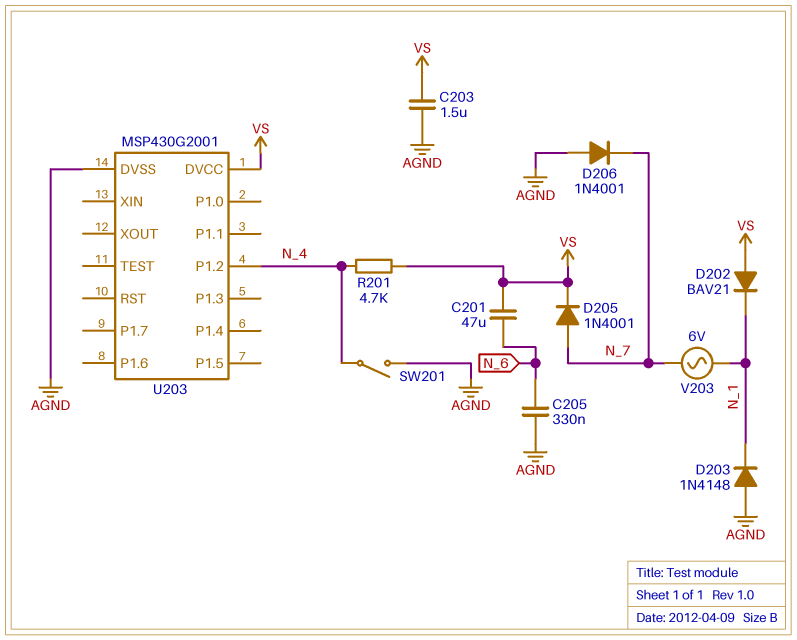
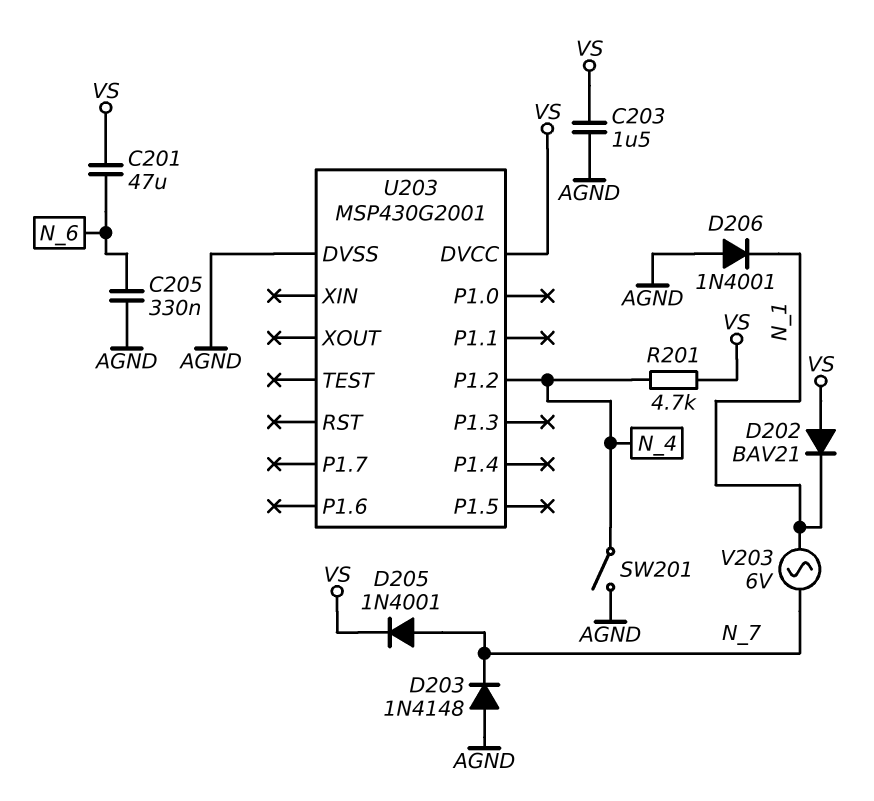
D203: diode 1N4148 (A AGND, K N_1) -> diode 1N4148 (A AGND, K N_7)
D206: diode 1N4001 (A AGND, K N_7) -> diode 1N4001 (A AGND, K N_1)

